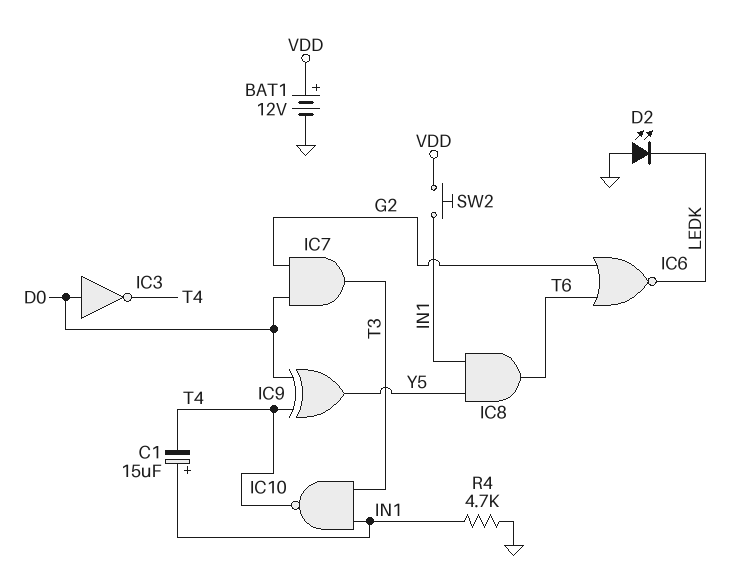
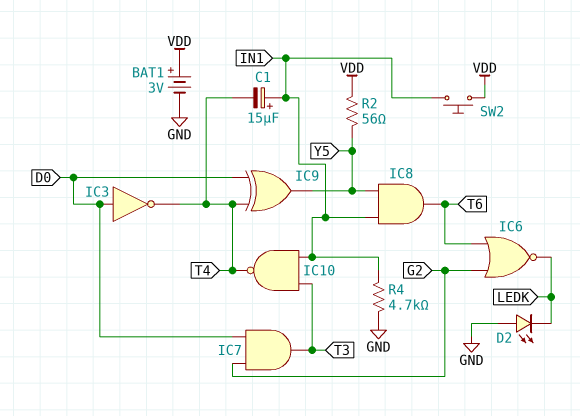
BAT1: 12V (plus VDD, minus GND) -> 3V (plus VDD, minus GND)
R2: none -> 56 (VDD, Y5)

